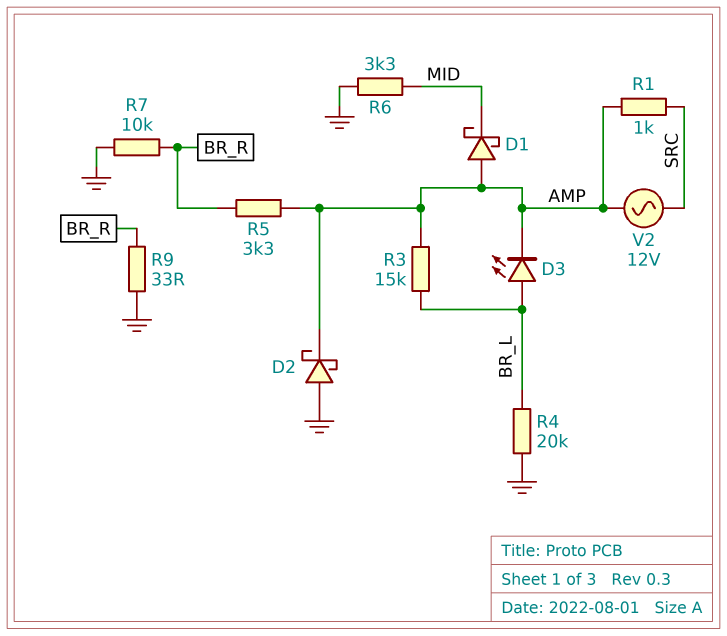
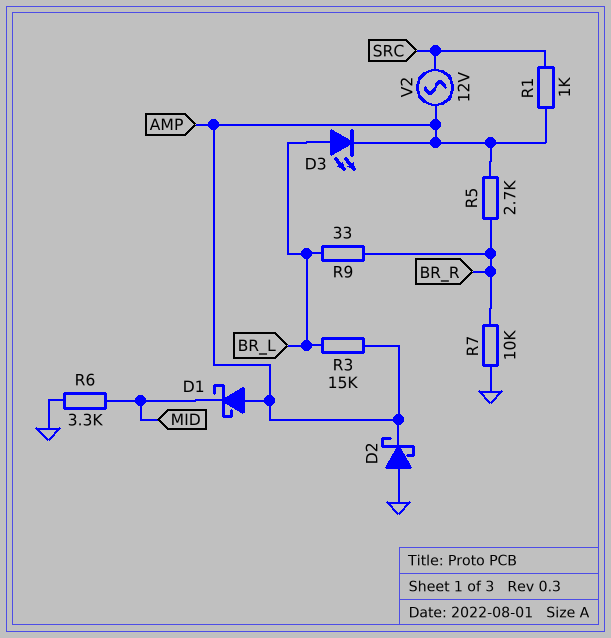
R4: 20k (BR_L, GND) -> none
R5: 3.3k (AMP, BR_R) -> 2.7k (AMP, BR_R)
R9: 33 (BR_R, GND) -> 33 (BR_L, BR_R)

